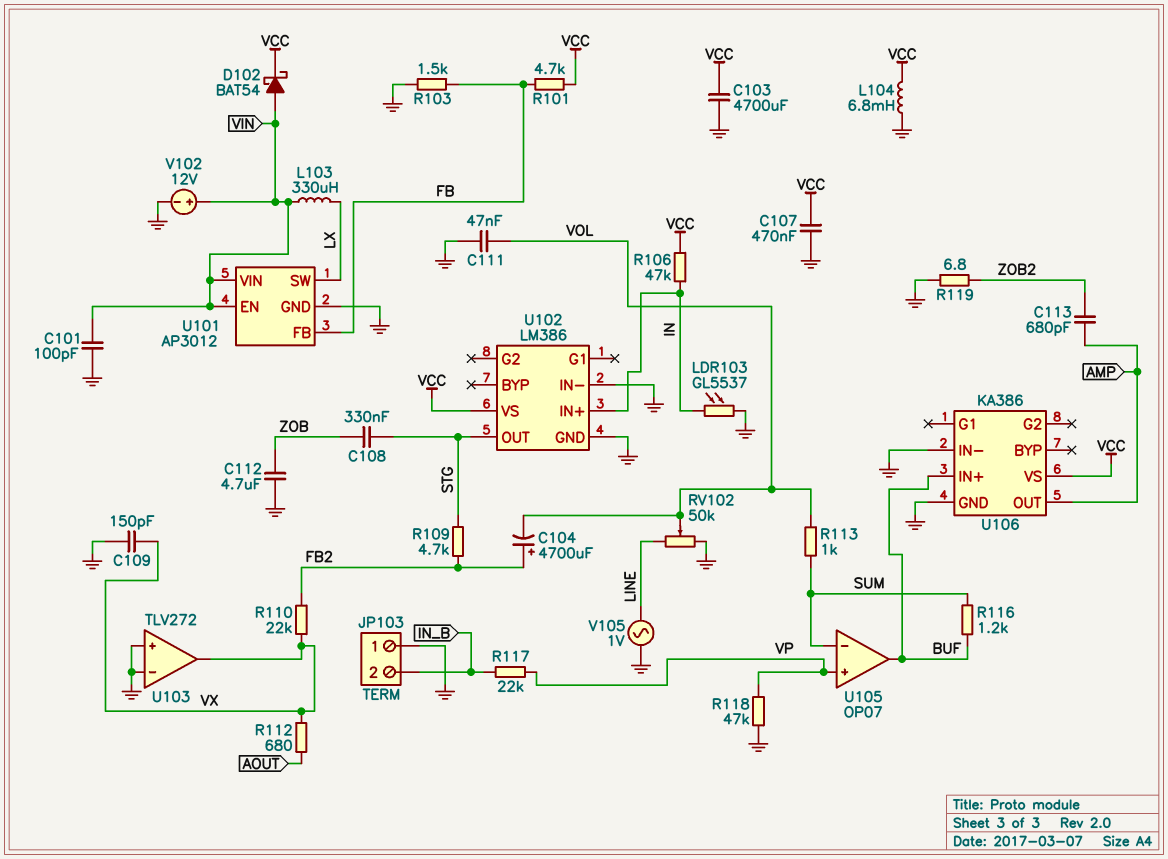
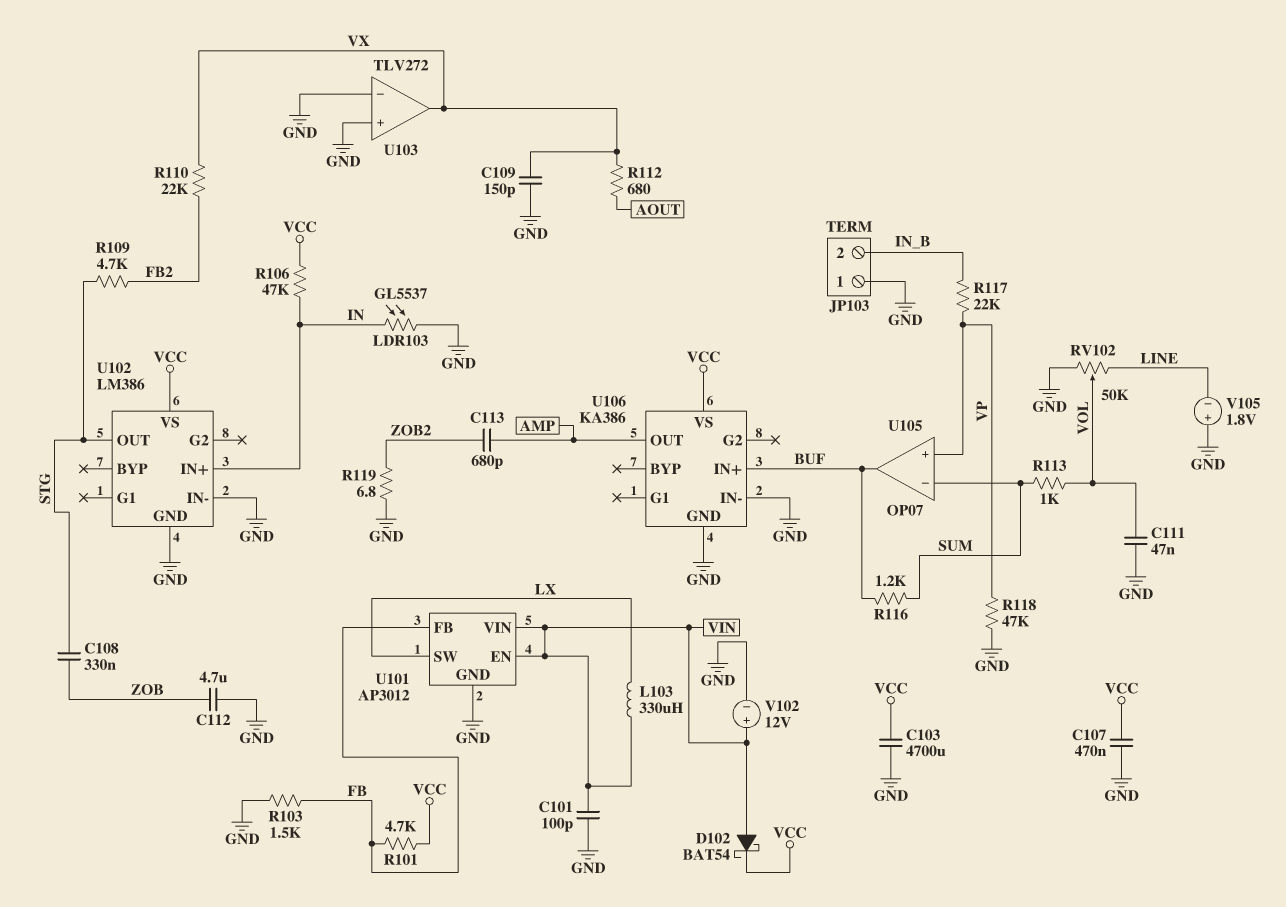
C104: 4700uF (plus FB2, minus VOL) -> none
L104: 6.8mH (GND, VCC) -> none
V105: AC 1V (GND, LINE) -> 1.8V (plus GND, minus LINE)

